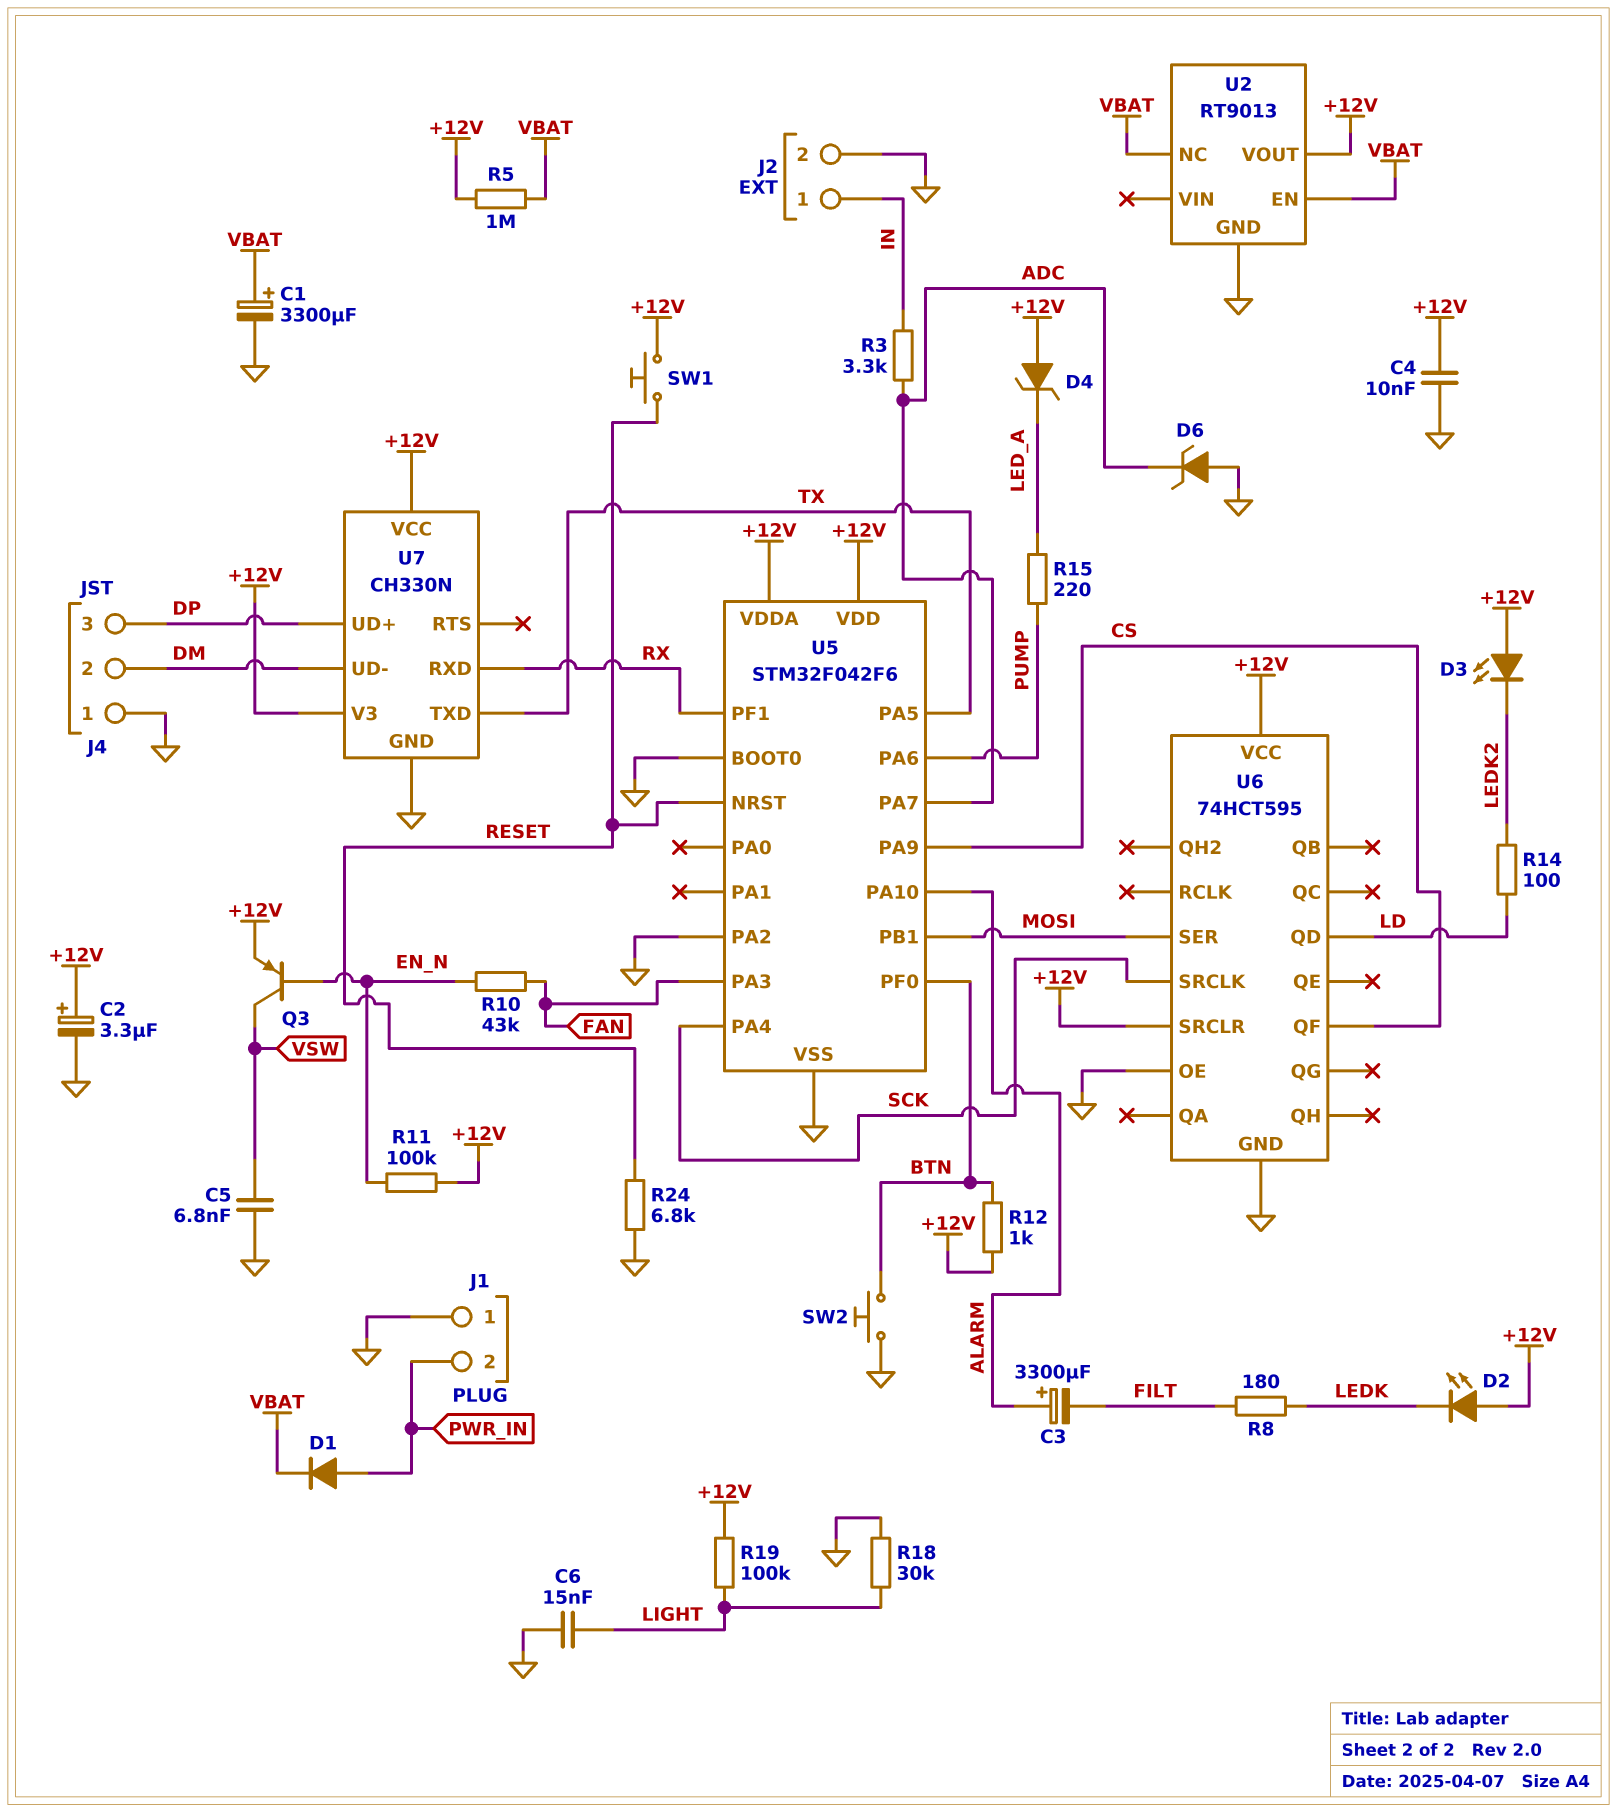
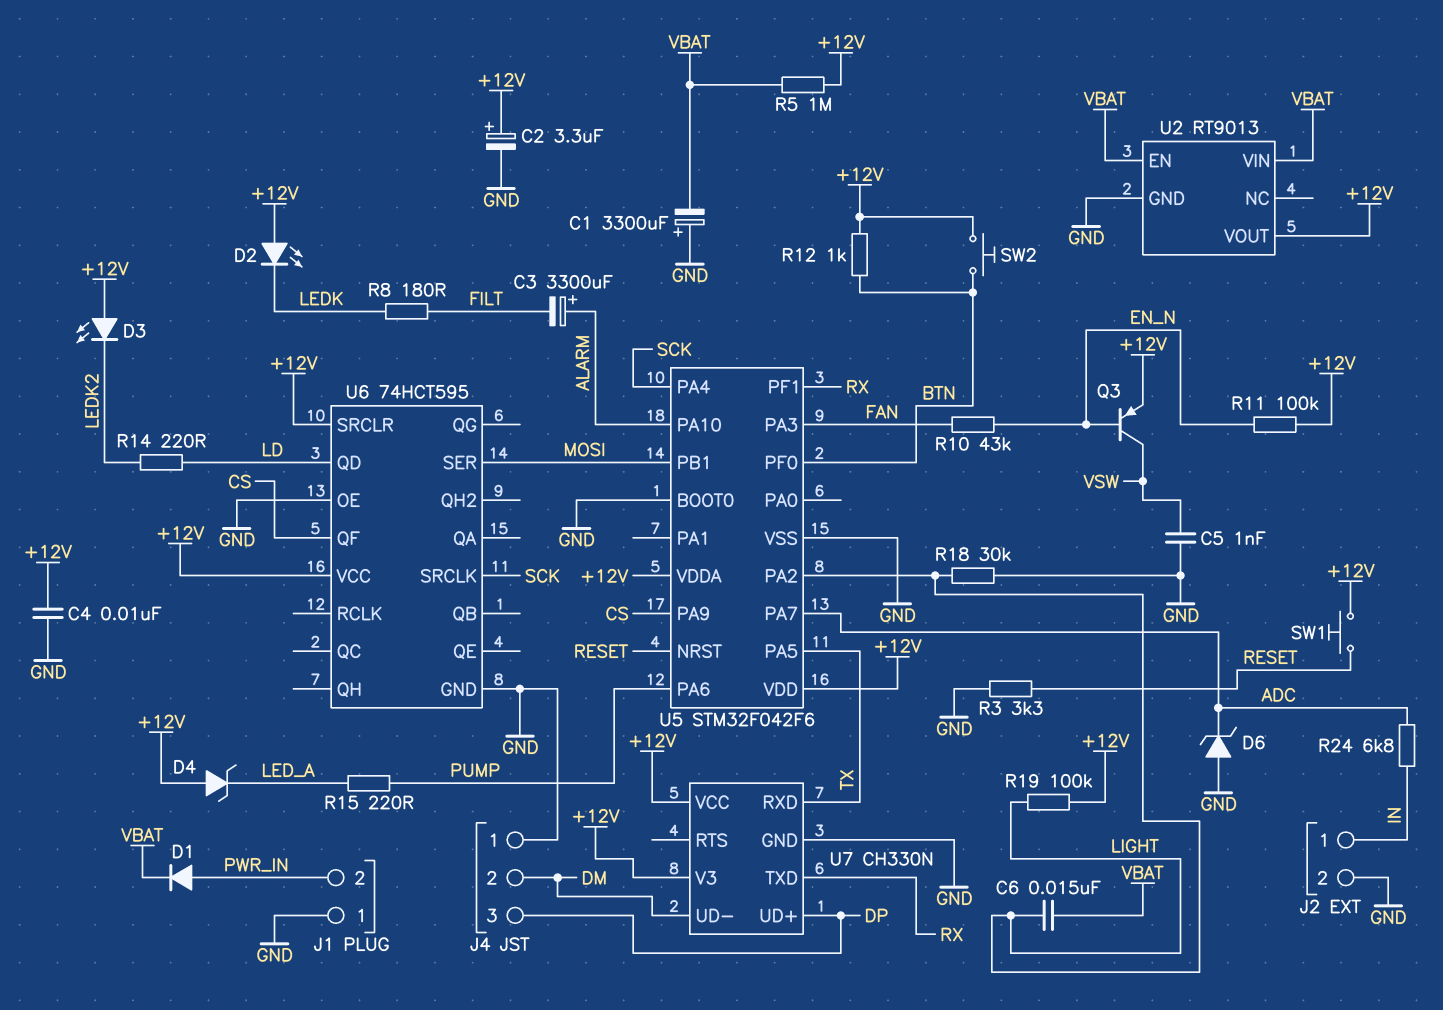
C1: 3300uF (plus VBAT, minus GND) -> 3300uF (plus GND, minus VBAT)
C5: 6.8nF (GND, VSW) -> 1nF (GND, VSW)
C6: 15nF (GND, LIGHT) -> 15nF (LIGHT, VBAT)
R3: 3.3k (ADC, IN) -> 3.3k (GND, RESET)
R14: 100 (LD, LEDK2) -> 220 (LD, LEDK2)
R24: 6.8k (GND, RESET) -> 6.8k (ADC, IN)
SW2: button (BTN, GND) -> button (+12V, BTN)
U2 pin NC: VBAT -> none
U2 pin VIN: none -> VBAT
U5 pin PA2: GND -> LIGHT
U7 pin RXD: RX -> TX
U7 pin TXD: TX -> RX

